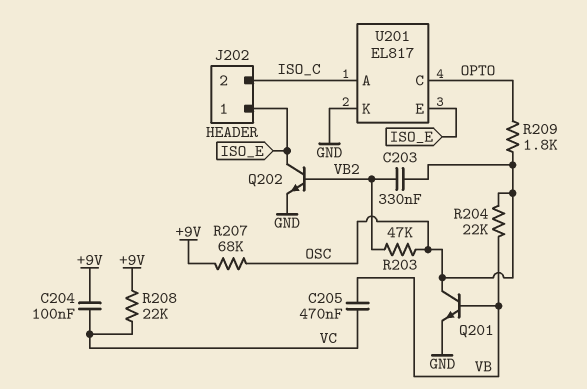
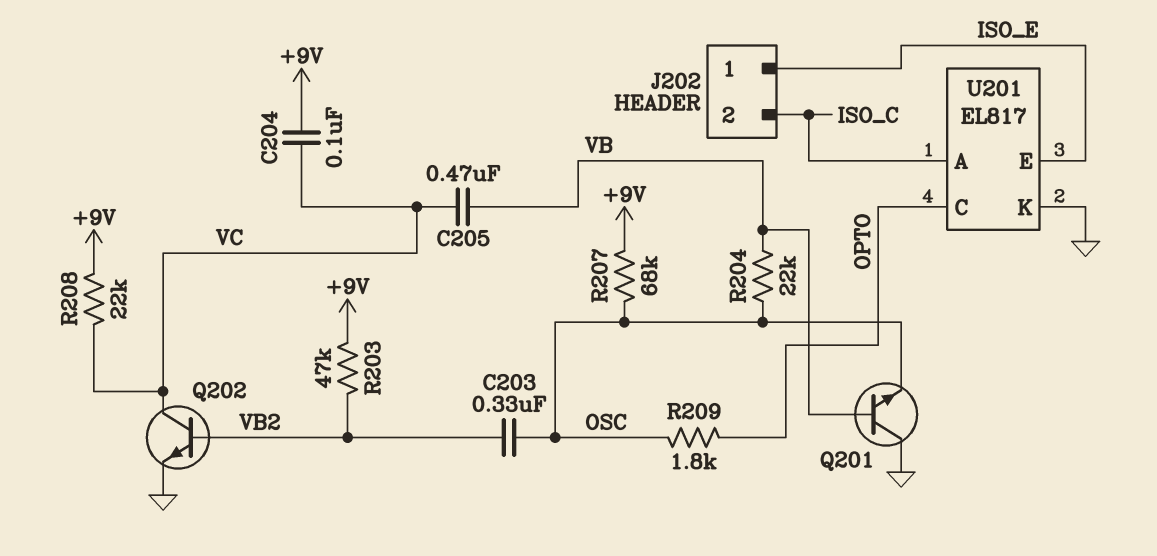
Q201: NPN (B VB, C OSC, E GND) -> NPN (B VB, C GND, E OSC)
Q202: NPN (B VB2, C ISO_E, E GND) -> NPN (B VB2, C VC, E GND)
R203: 47k (OSC, VB2) -> 47k (+9V, VB2)

